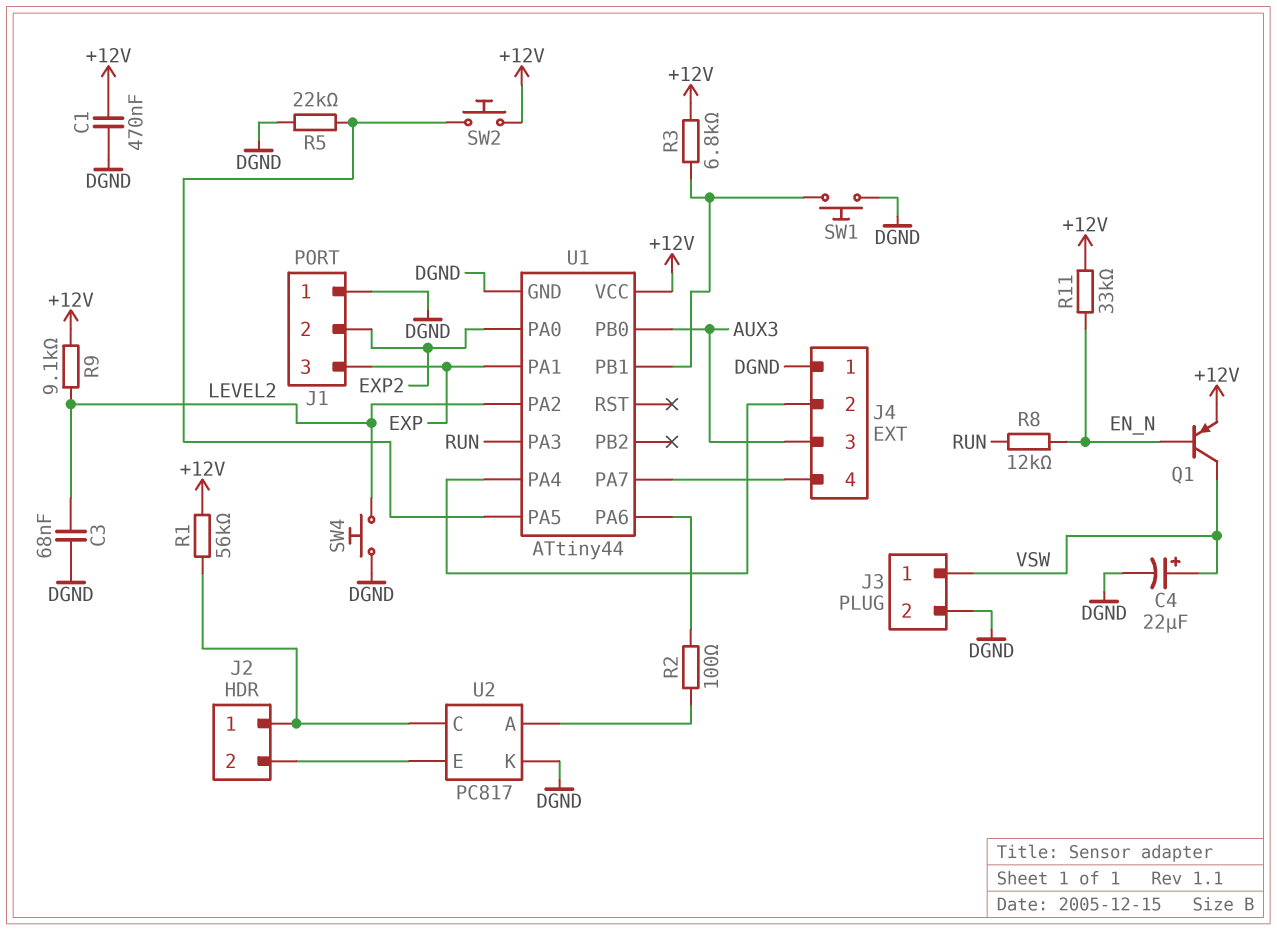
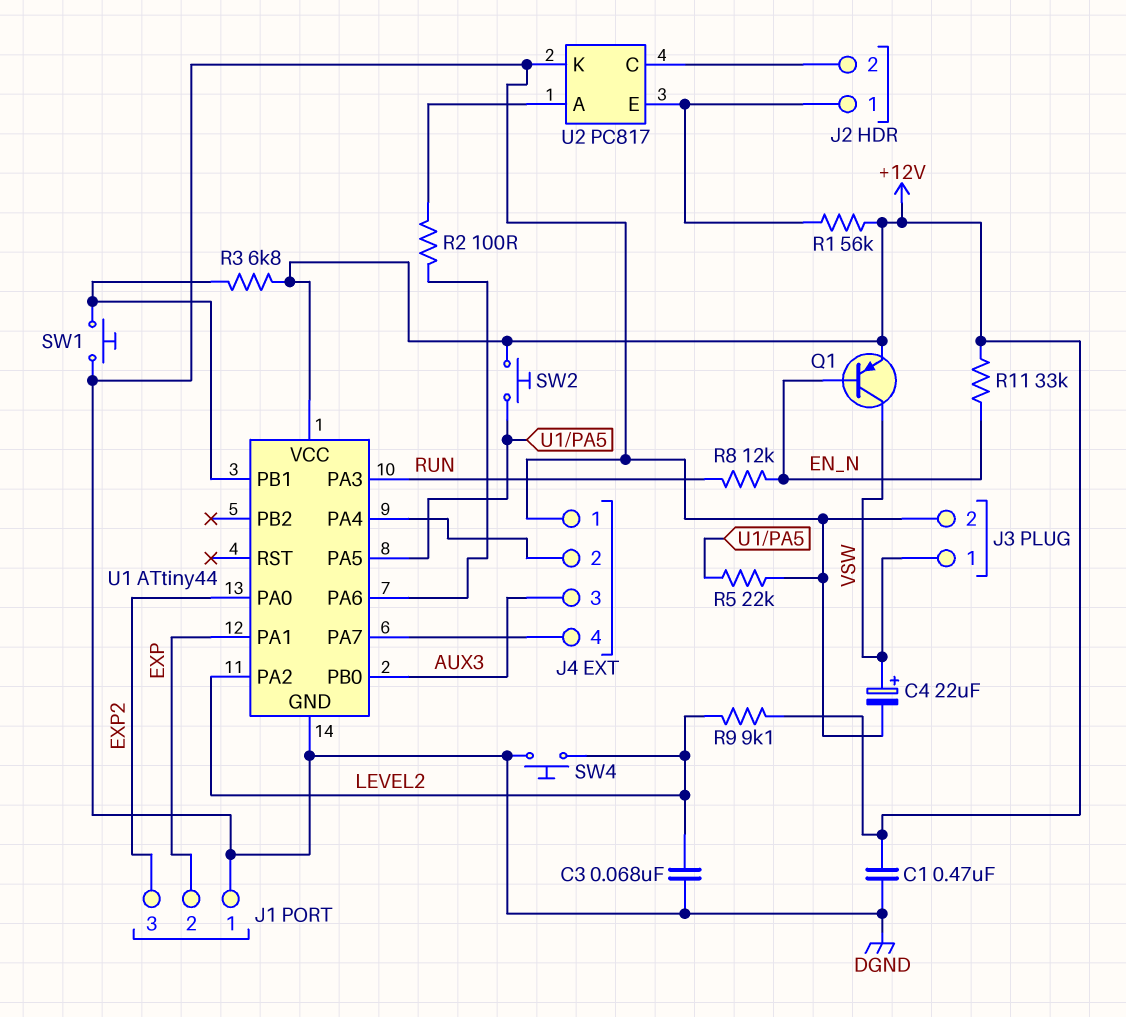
J1 pin 2: EXP2 -> EXP
J1 pin 3: EXP -> EXP2
U2 pin C: J2/1 -> J2/2
U2 pin E: J2/2 -> J2/1

